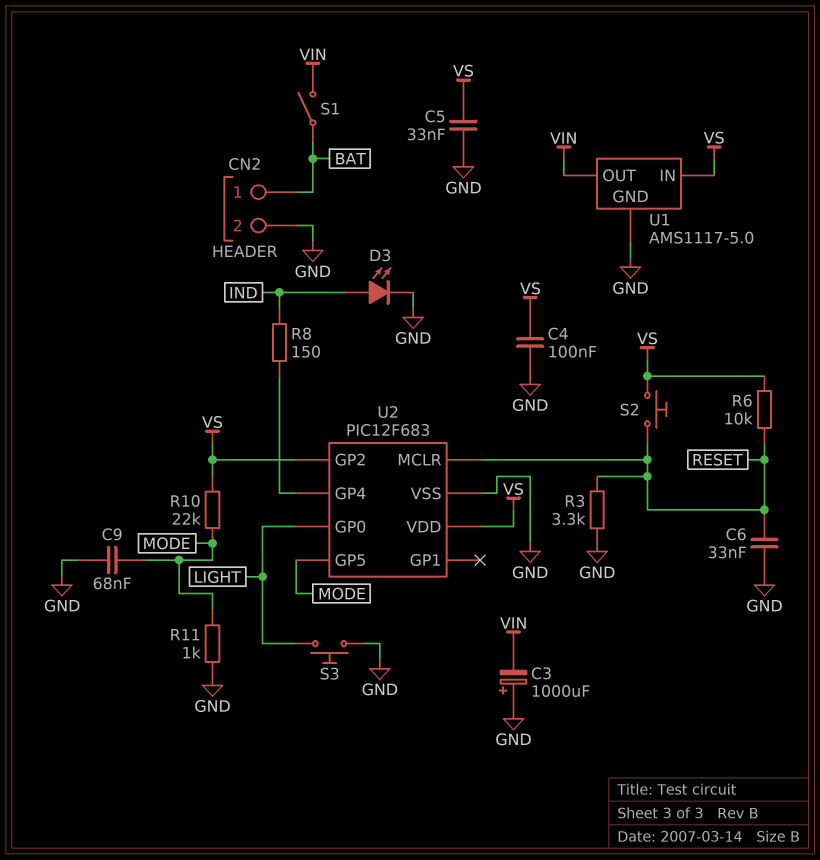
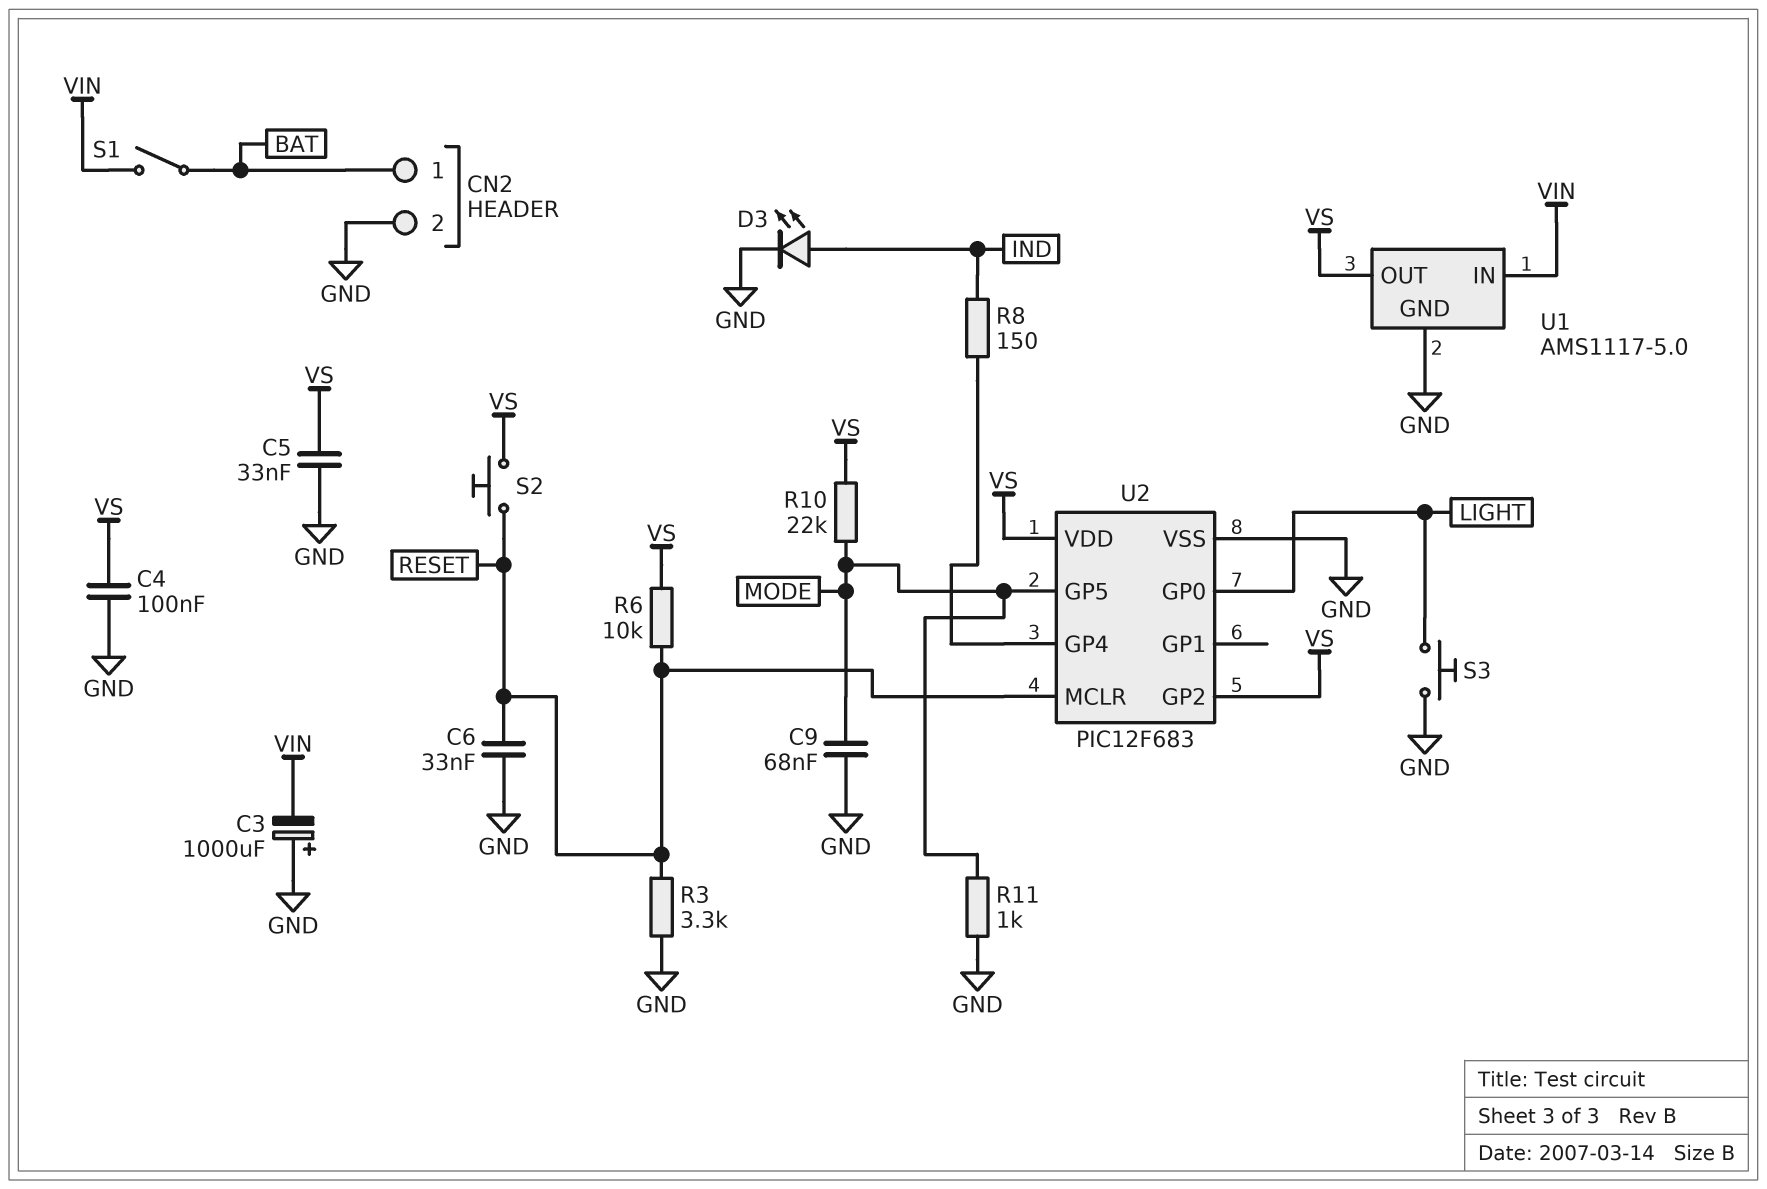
U1 pin IN: VS -> VIN
U1 pin OUT: VIN -> VS

